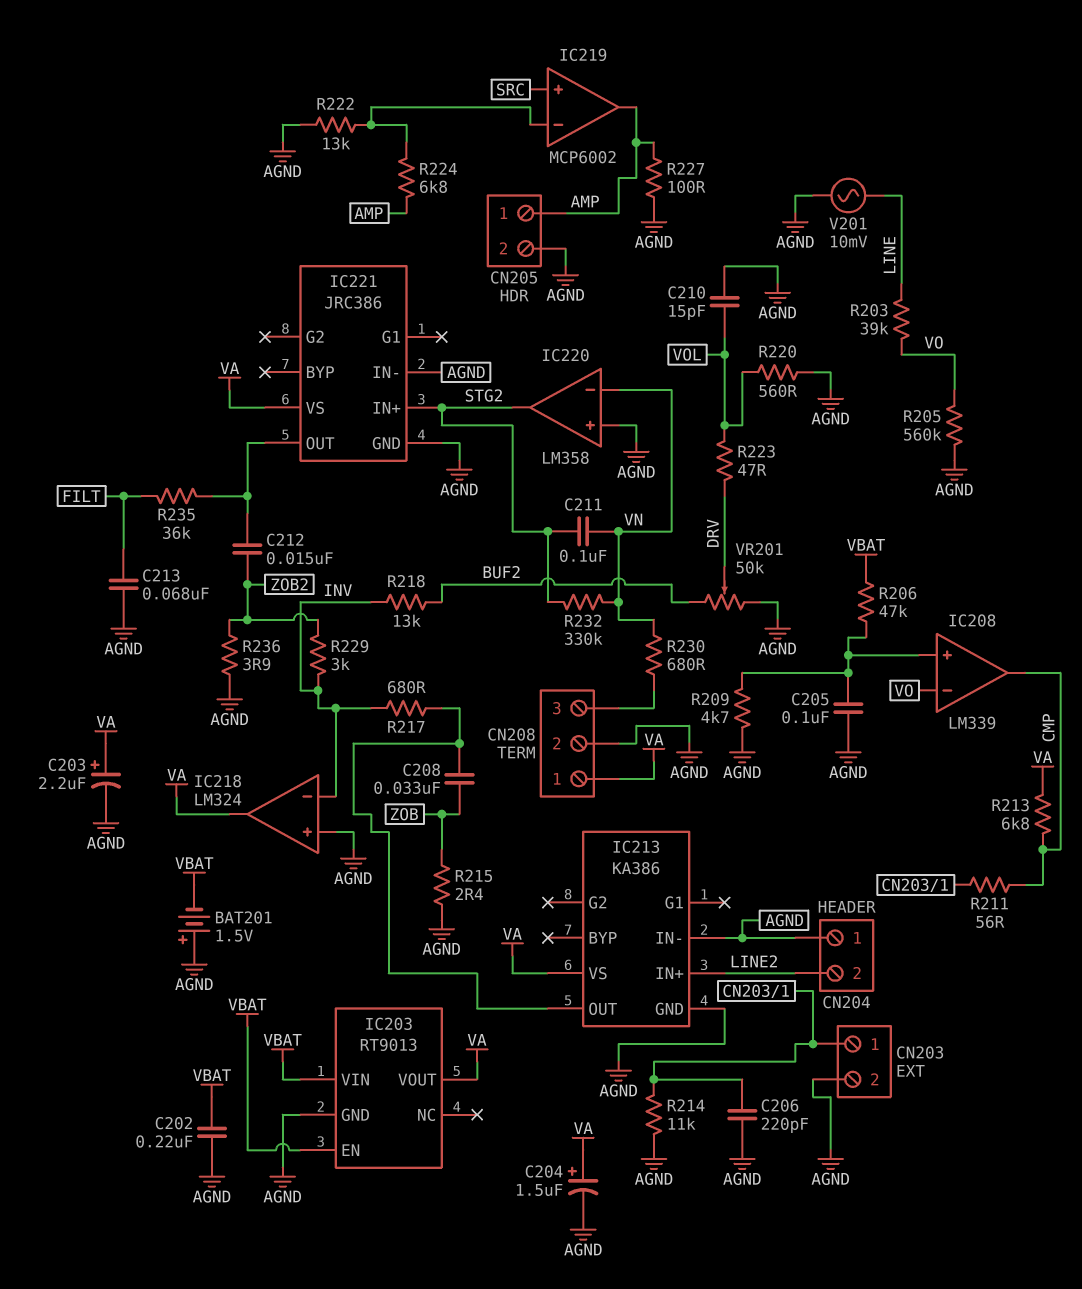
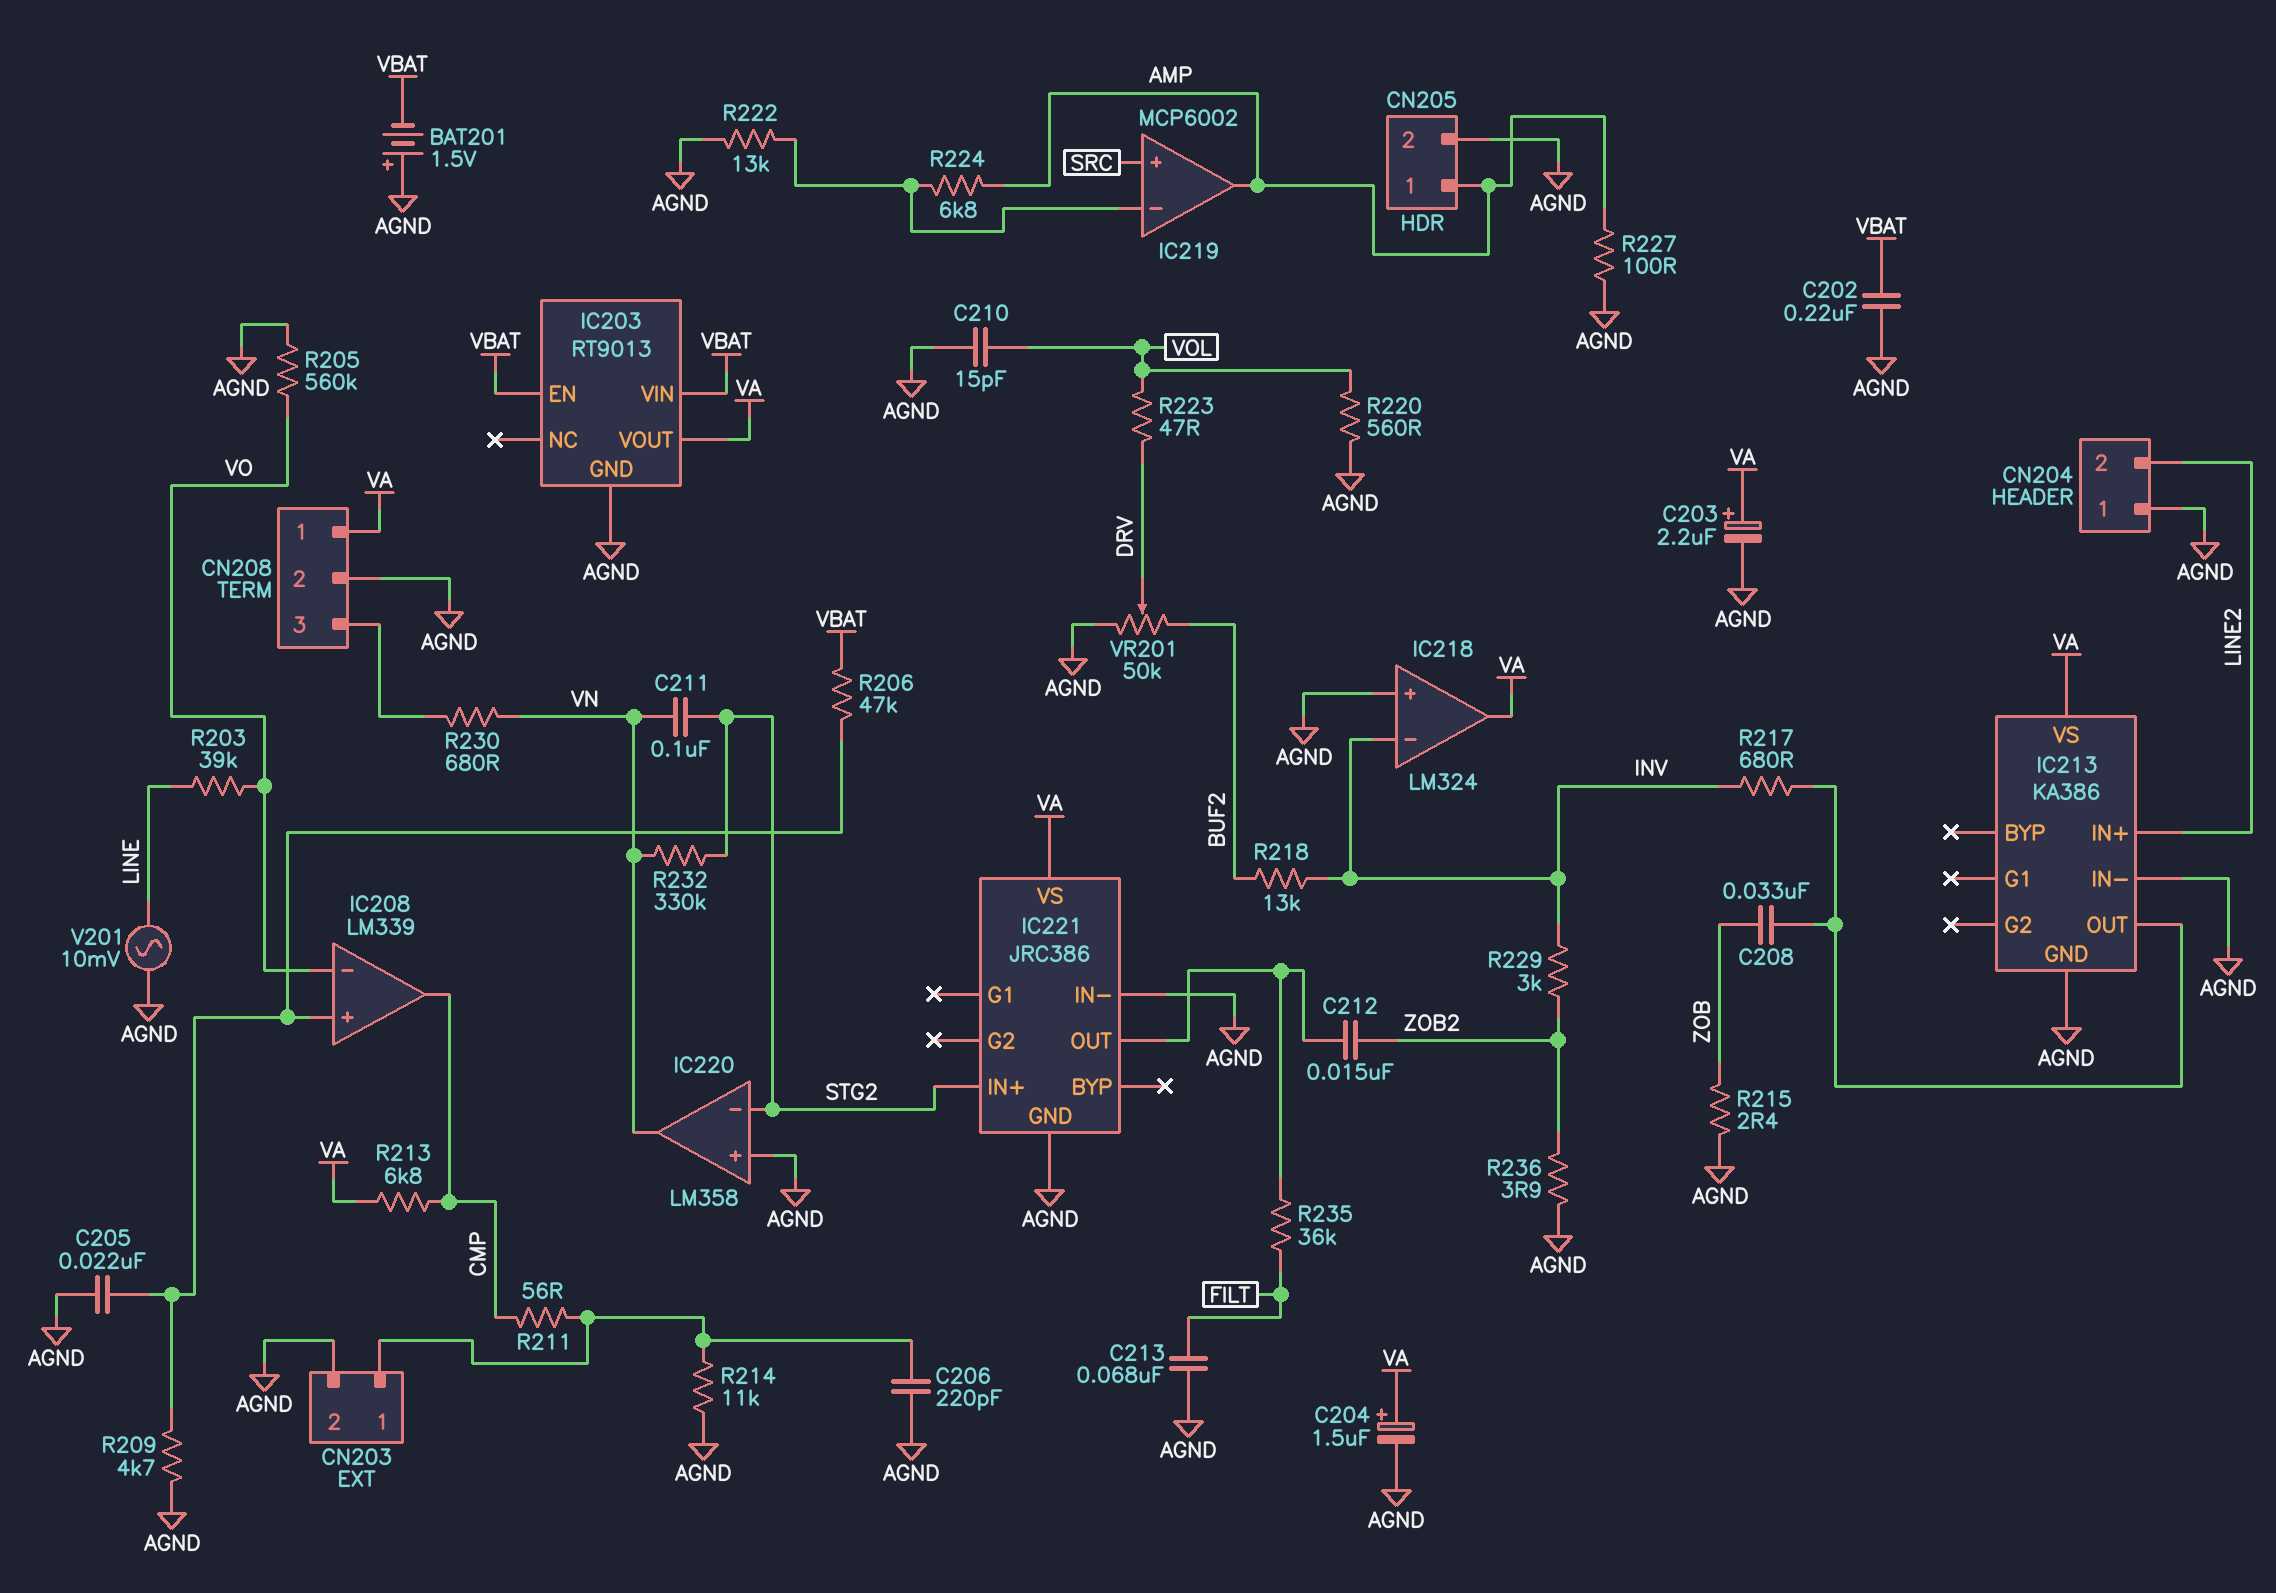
C205: 100nF (AGND, IC208/in+) -> 22nF (AGND, IC208/in+)
IC220 pin in-: VN -> STG2
IC220 pin out: STG2 -> VN

